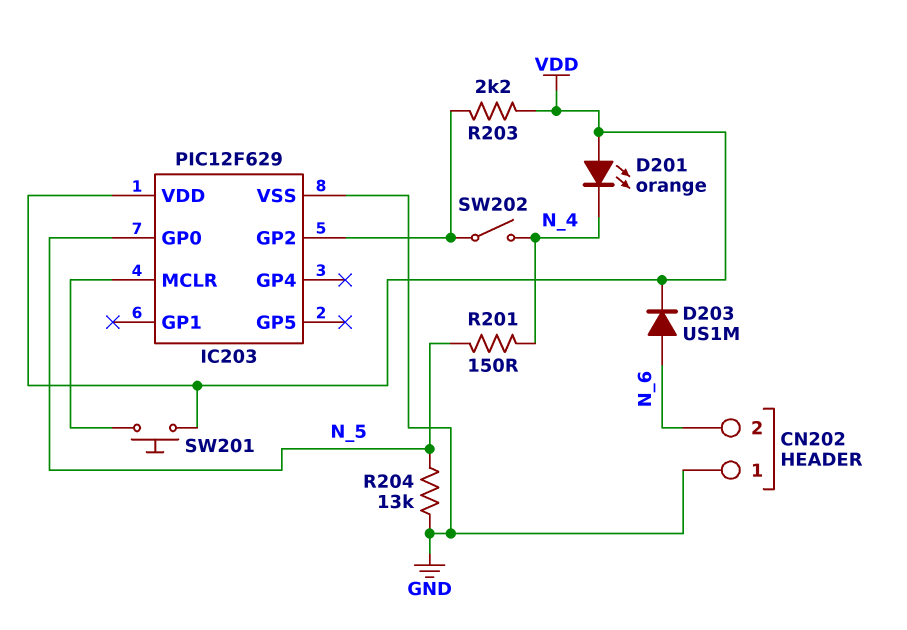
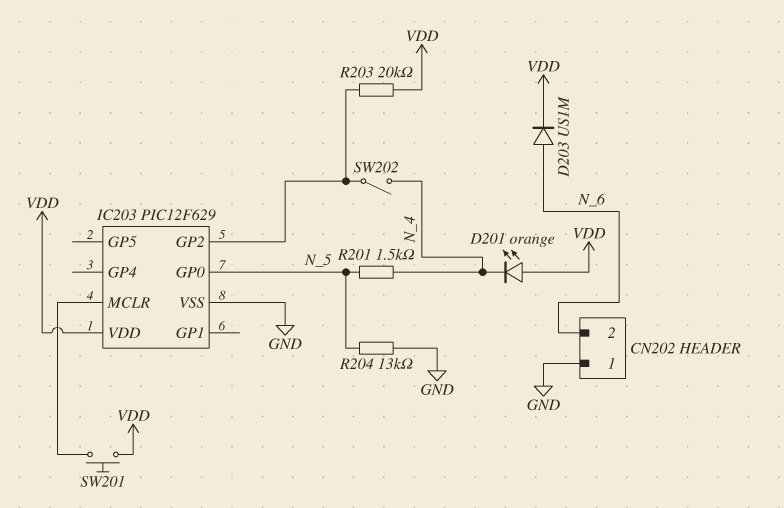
R201: 150 (N_4, N_5) -> 1.5k (N_4, N_5)
R203: 2.2k (IC203/GP2, VDD) -> 20k (IC203/GP2, VDD)

